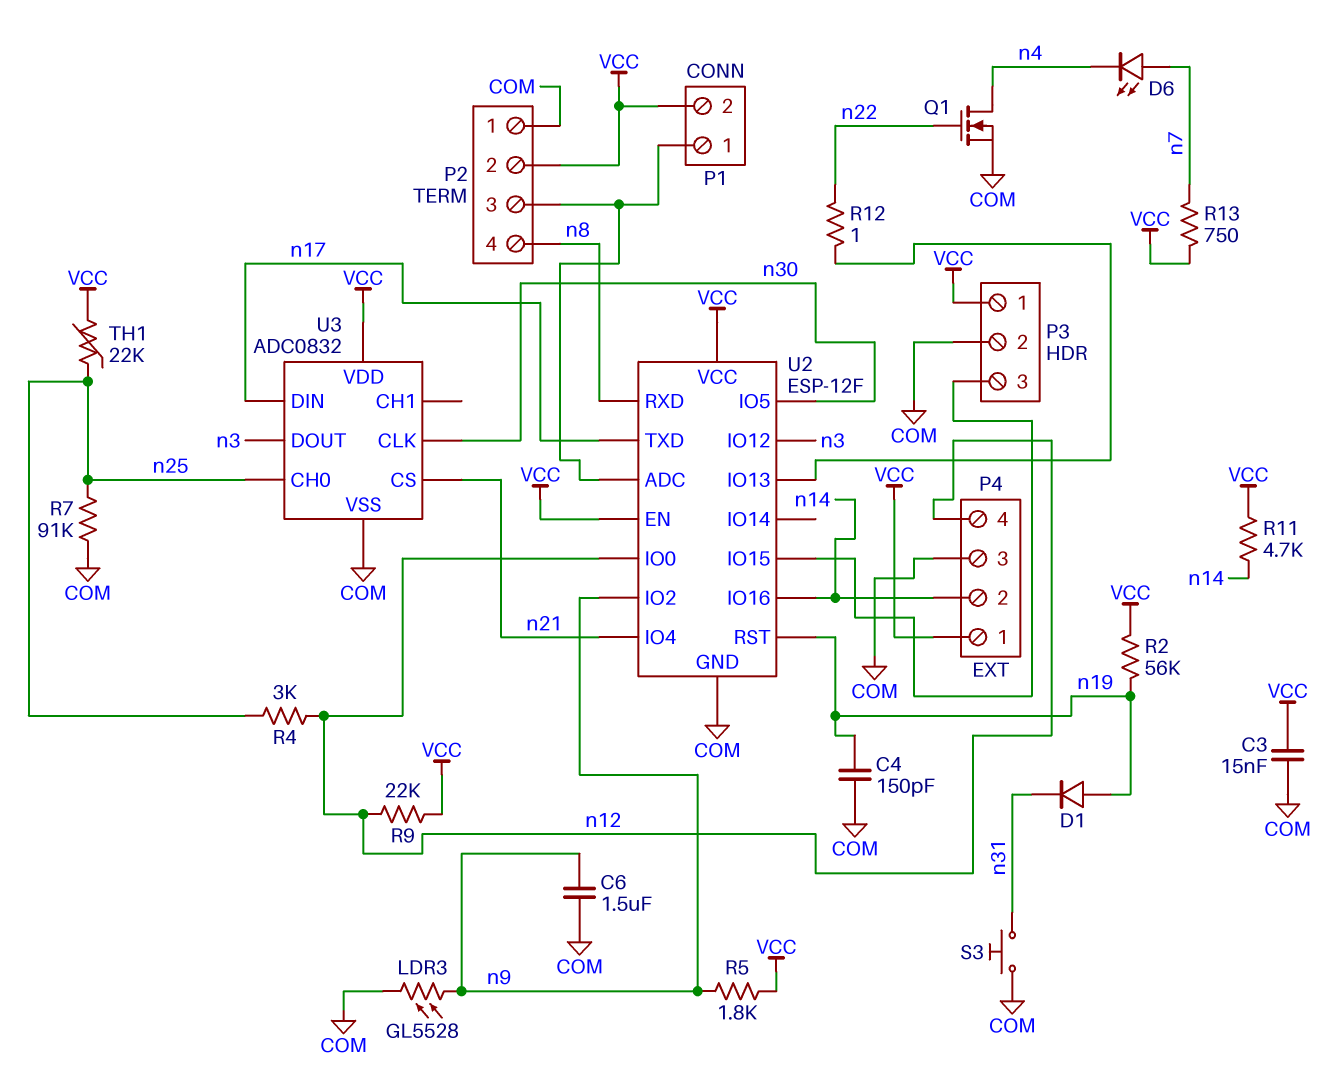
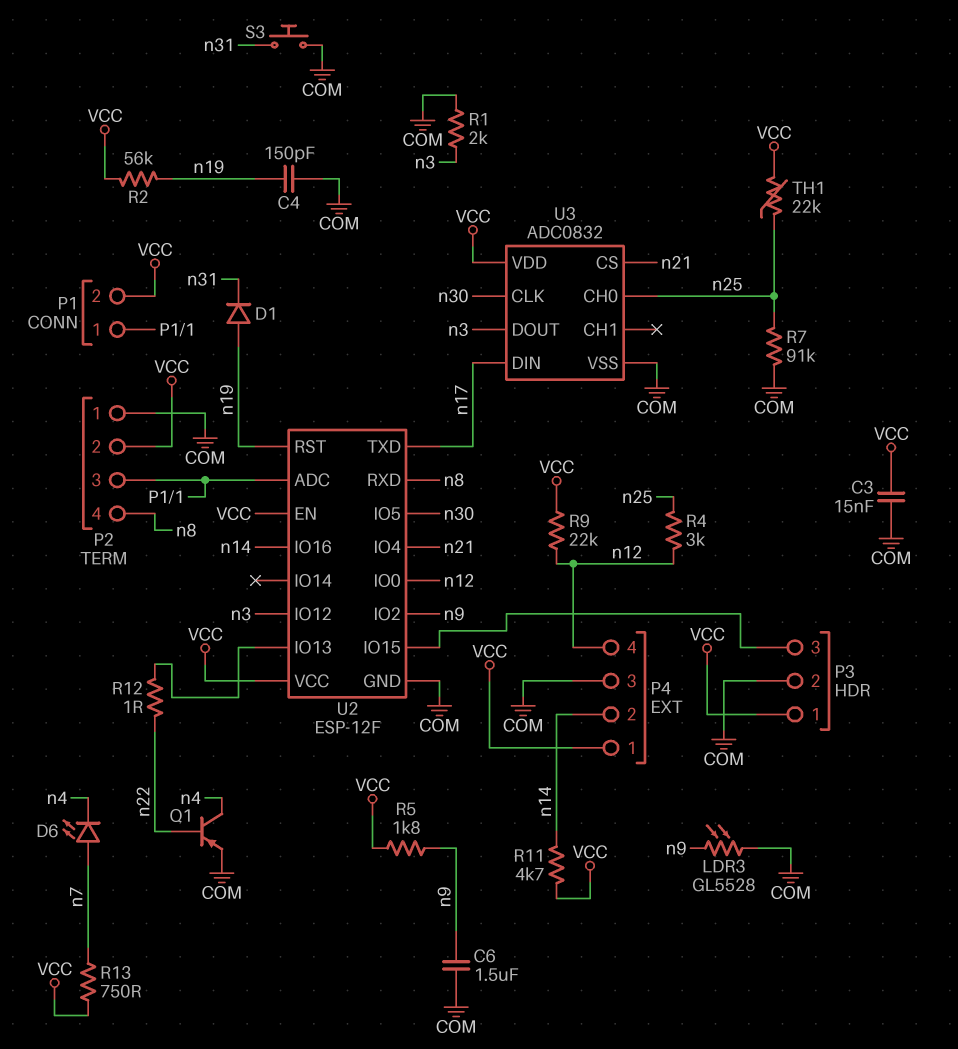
Q1: NMOS (G n22, D n4, S COM) -> PNP (B n22, C n4, E COM)
R1: none -> 2k (COM, n3)

